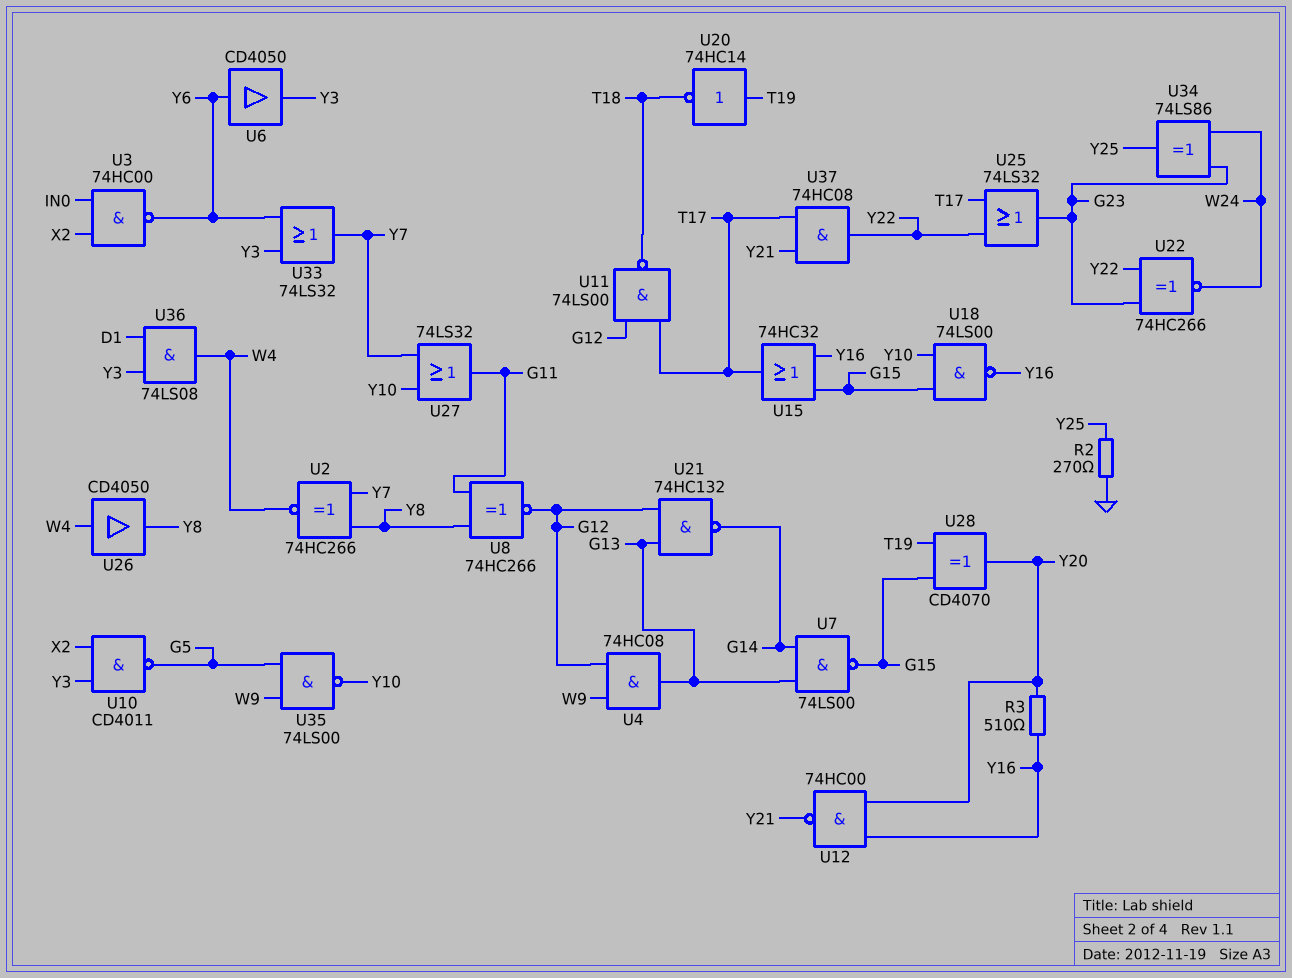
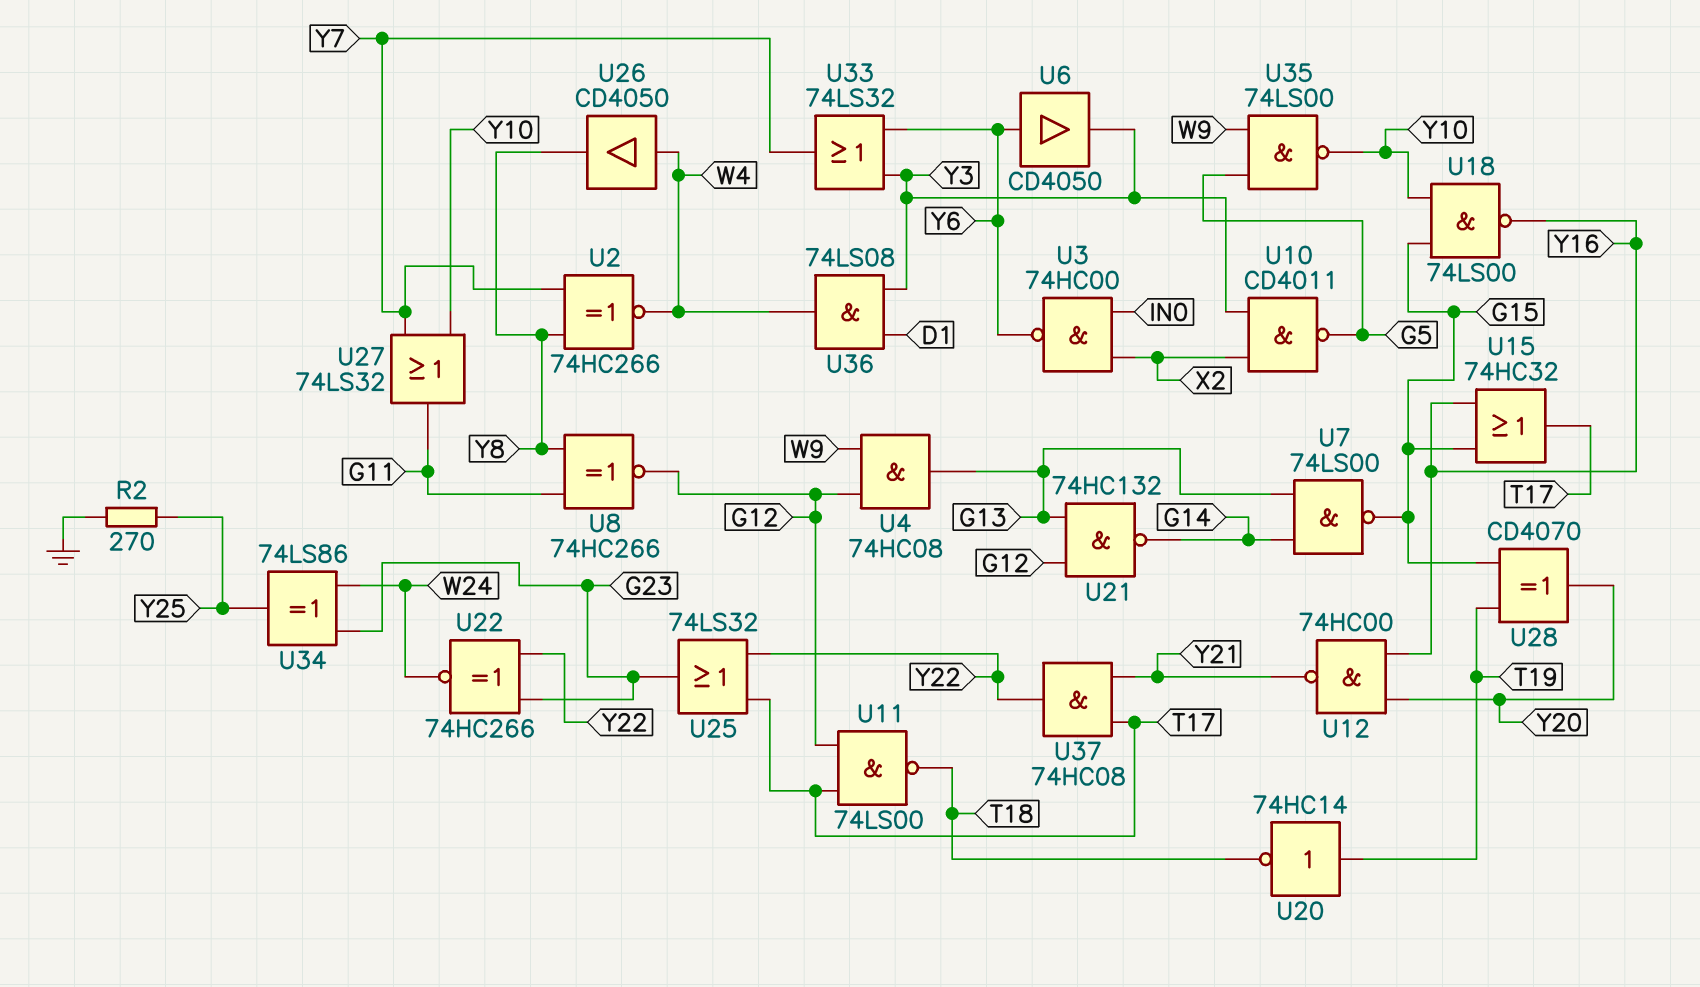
R3: 510 (Y16, Y20) -> none

